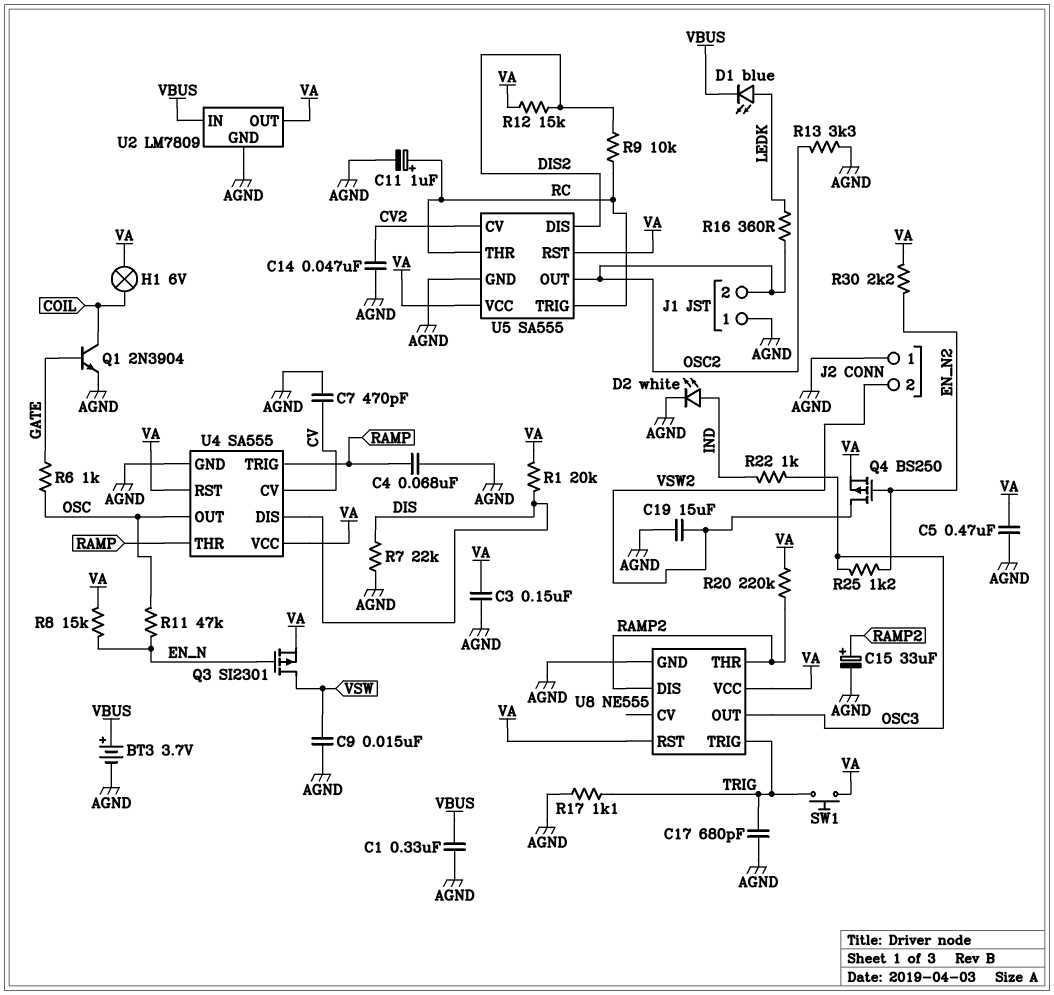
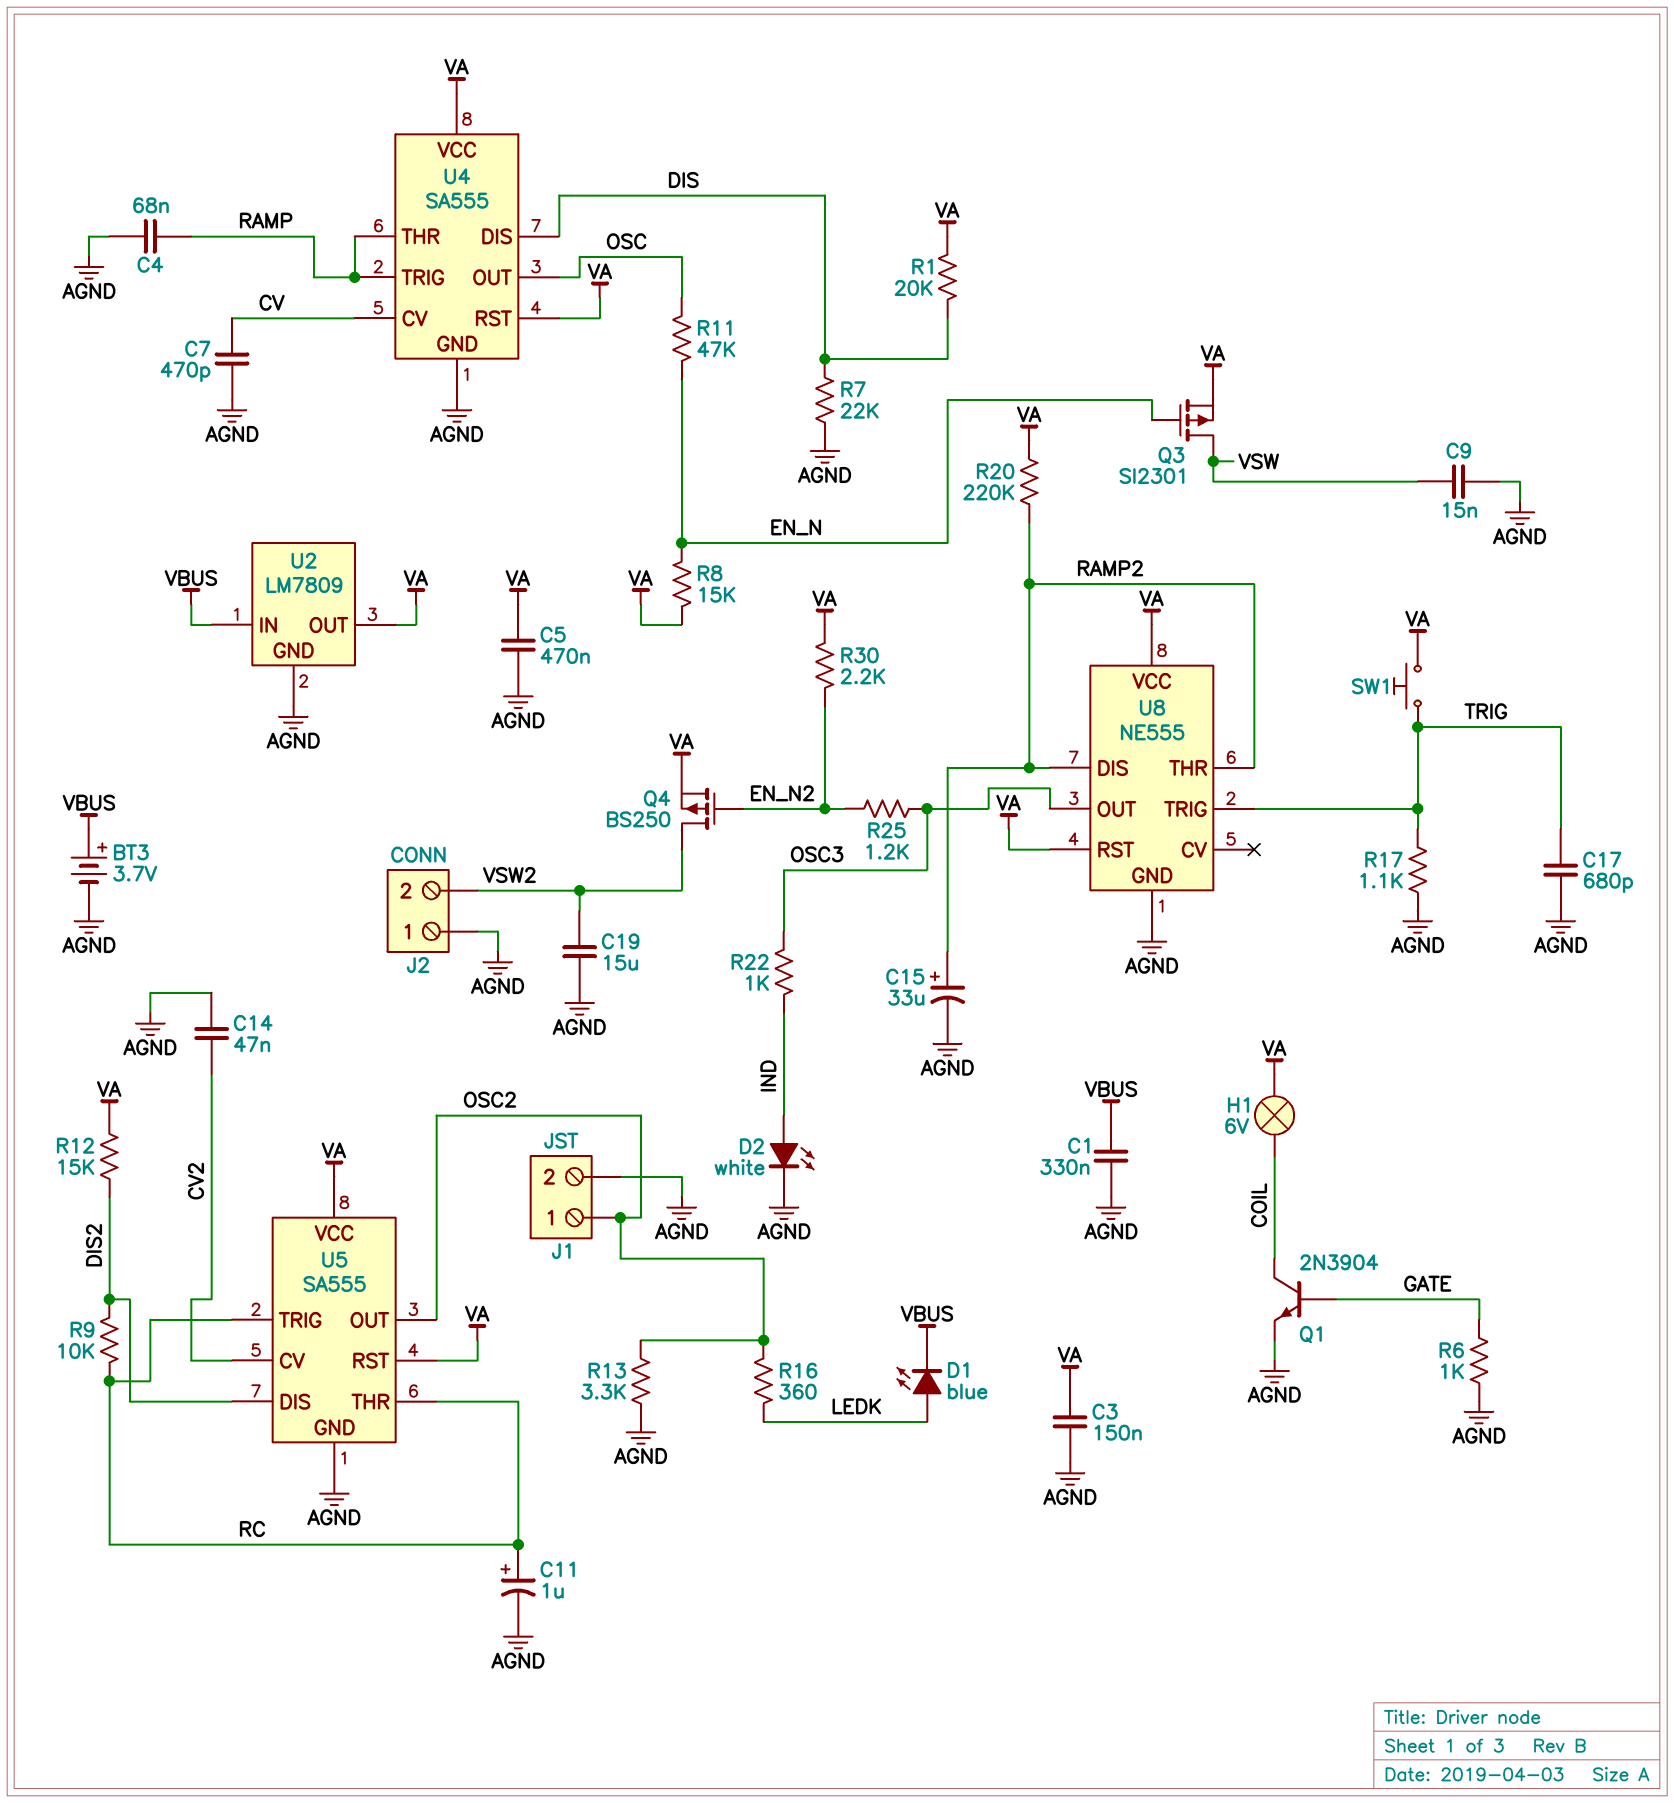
J1 pin 1: AGND -> OSC2
J1 pin 2: OSC2 -> AGND
R6: 1k (GATE, OSC) -> 1k (AGND, GATE)

